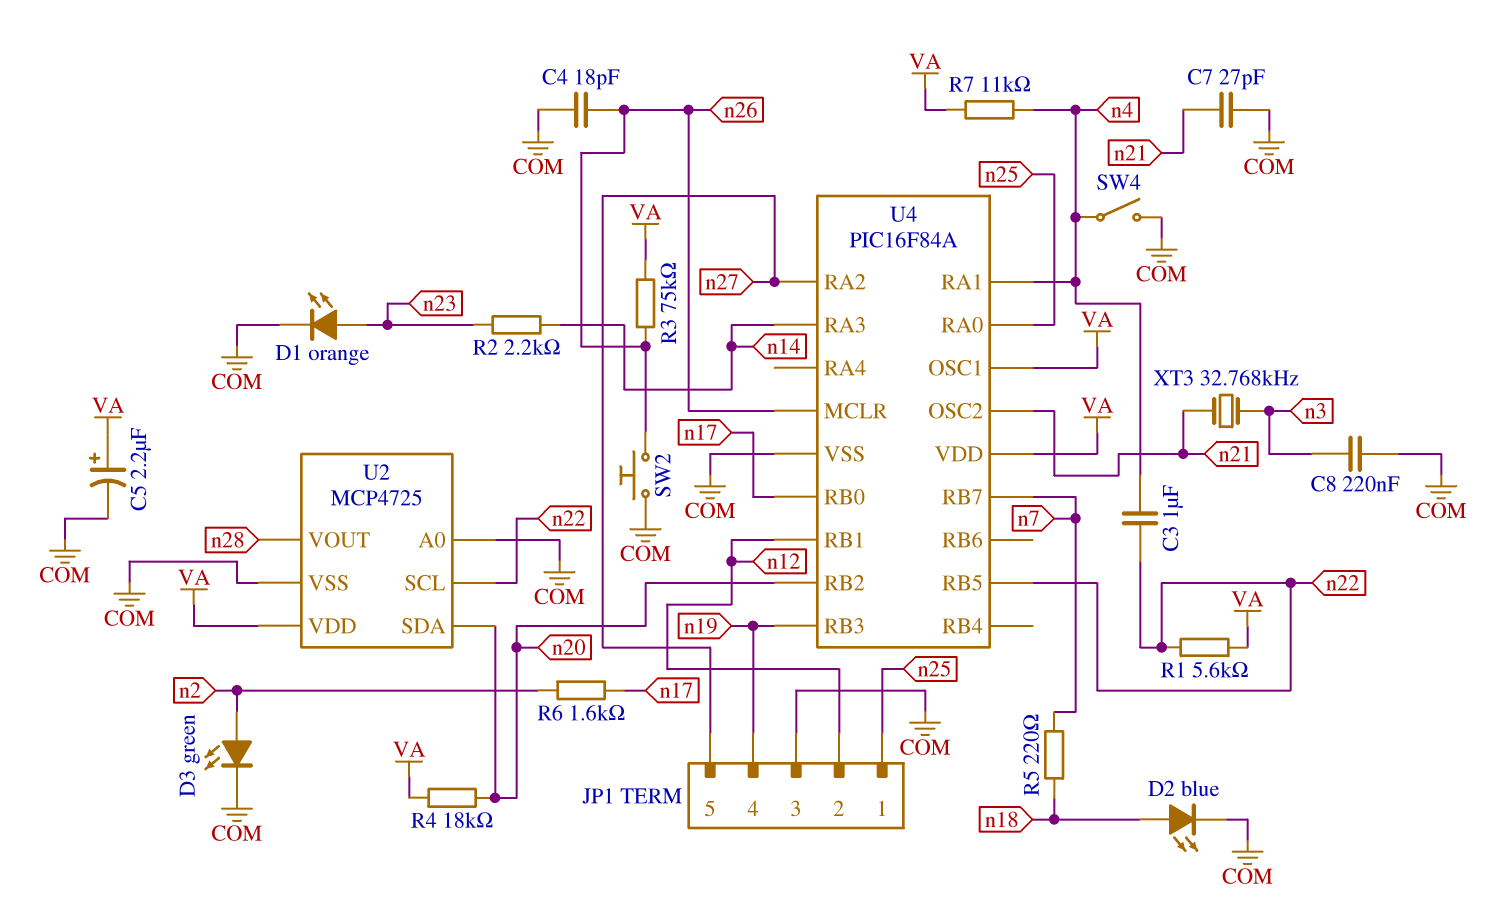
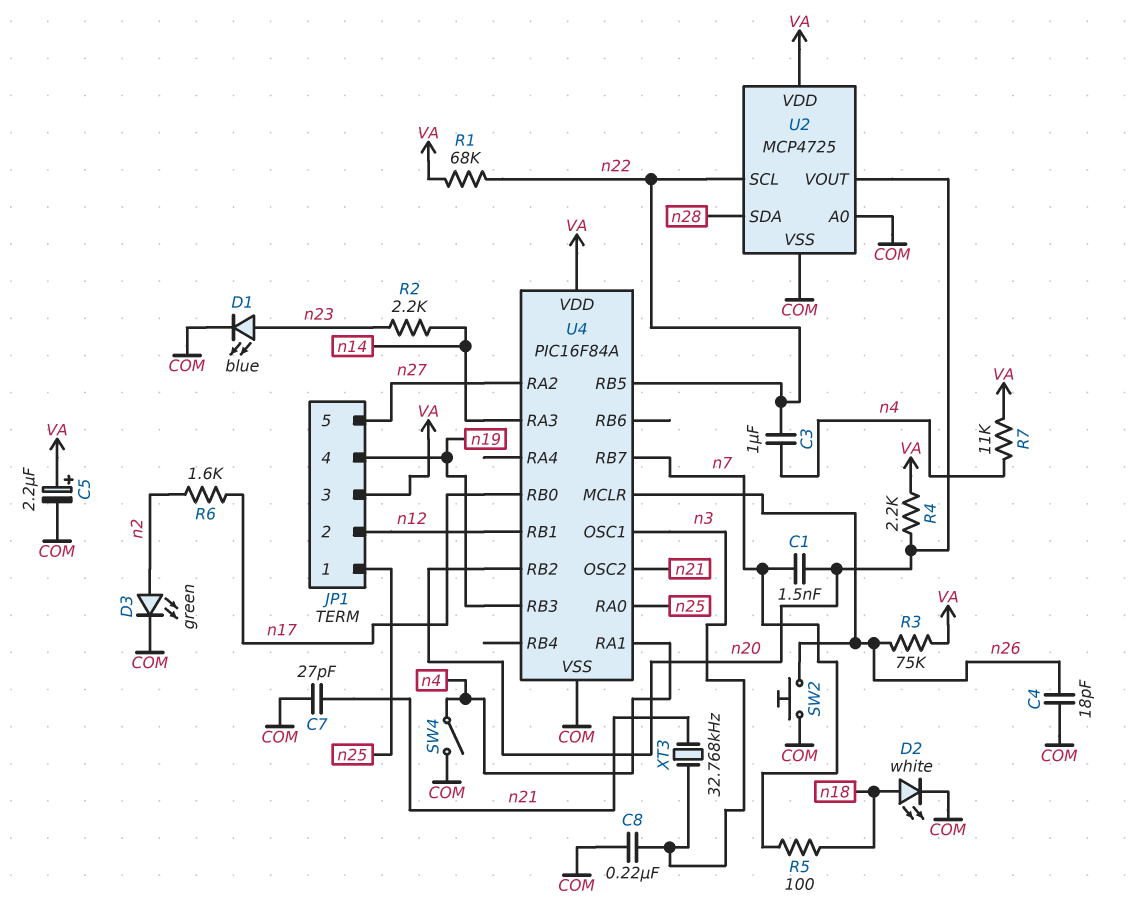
C1: none -> 1.5nF (n7, n20)
D1: LED orange (A n23, K COM) -> LED blue (A n23, K COM)
D2: LED blue (A n18, K COM) -> LED white (A n18, K COM)
JP1 pin 3: COM -> VA
R1: 5.6k (VA, n22) -> 68k (VA, n22)
R4: 18k (VA, n20) -> 2.2k (VA, n20)
R5: 220 (n7, n18) -> 100 (n7, n18)
U2 pin SDA: n20 -> n28
U2 pin VOUT: n28 -> n20
U4 pin OSC1: VA -> n3

